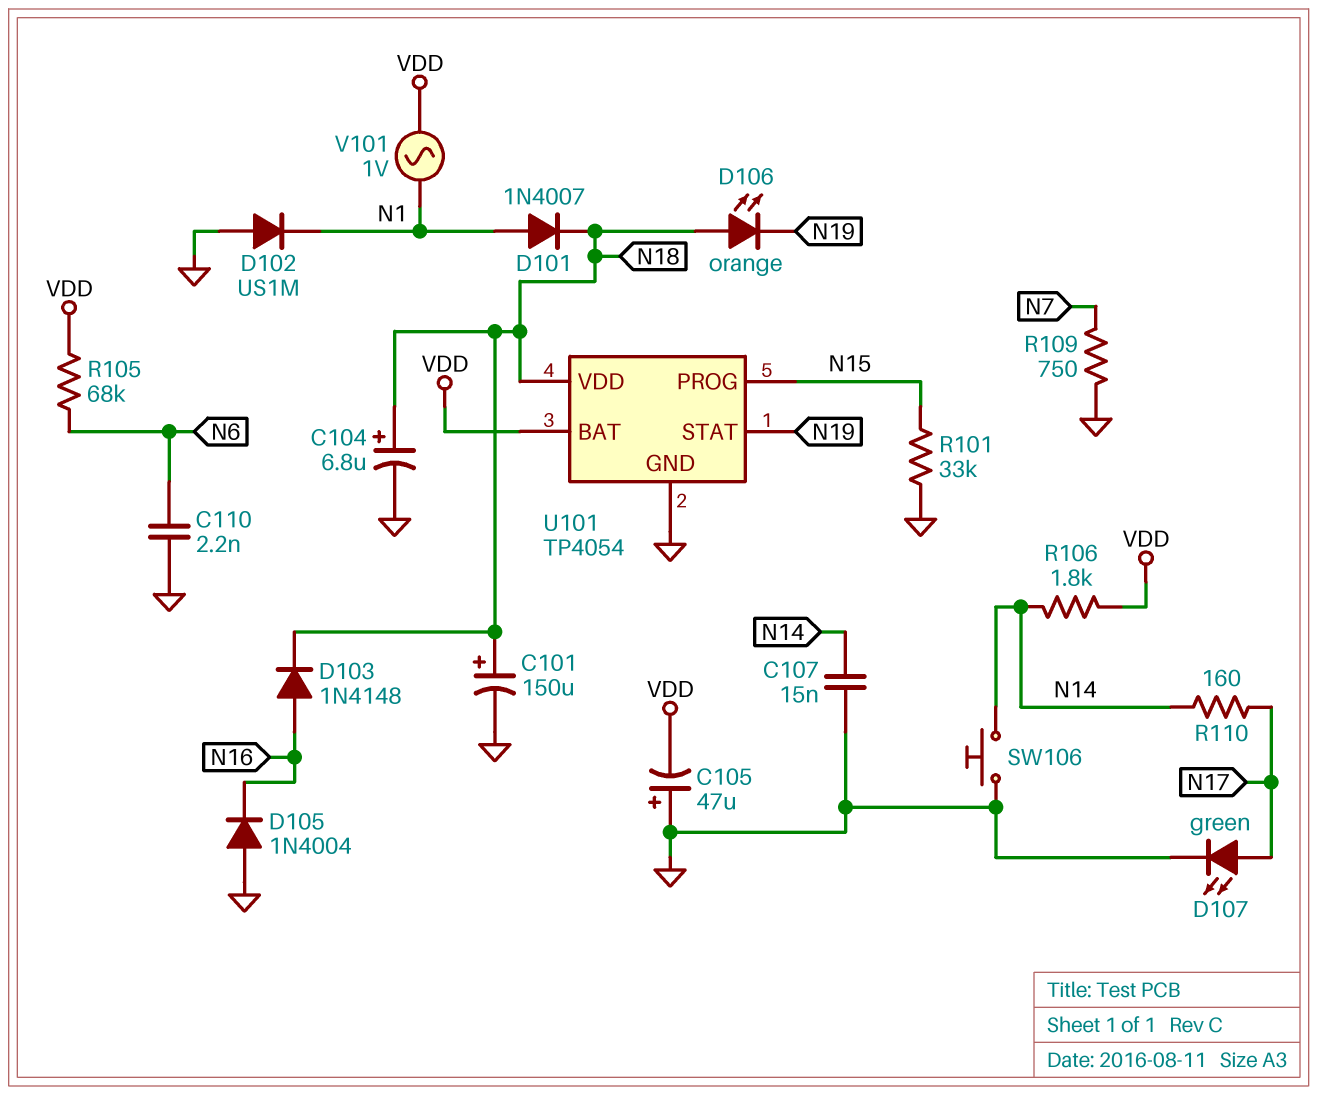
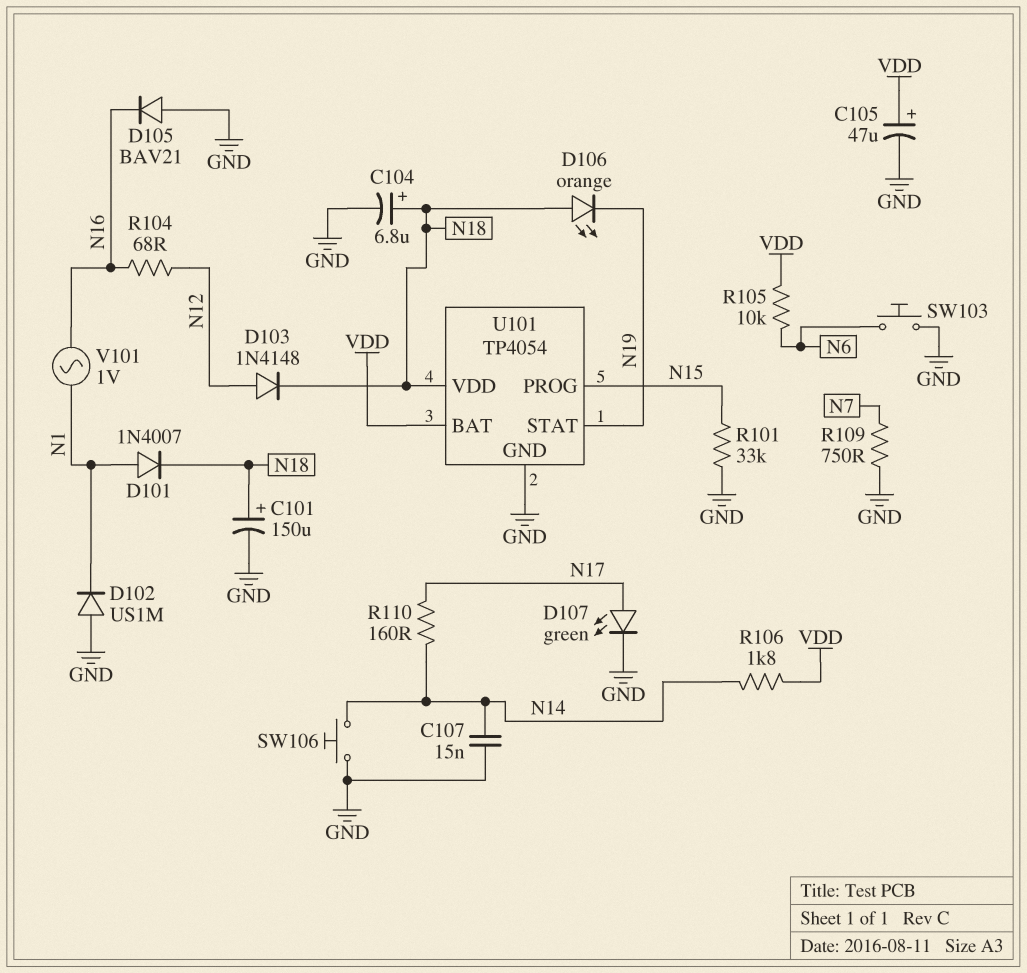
C105: 47uF (plus GND, minus VDD) -> 47uF (plus VDD, minus GND)
C110: 2.2nF (GND, N6) -> none
D103: diode 1N4148 (A N16, K N18) -> diode 1N4148 (A N12, K N18)
D105: diode 1N4004 (A GND, K N16) -> diode BAV21 (A GND, K N16)
R104: none -> 68 (N12, N16)
R105: 68k (N6, VDD) -> 10k (N6, VDD)
SW103: none -> button (GND, N6)
V101: AC 1V (N1, VDD) -> AC 1V (N1, N16)

